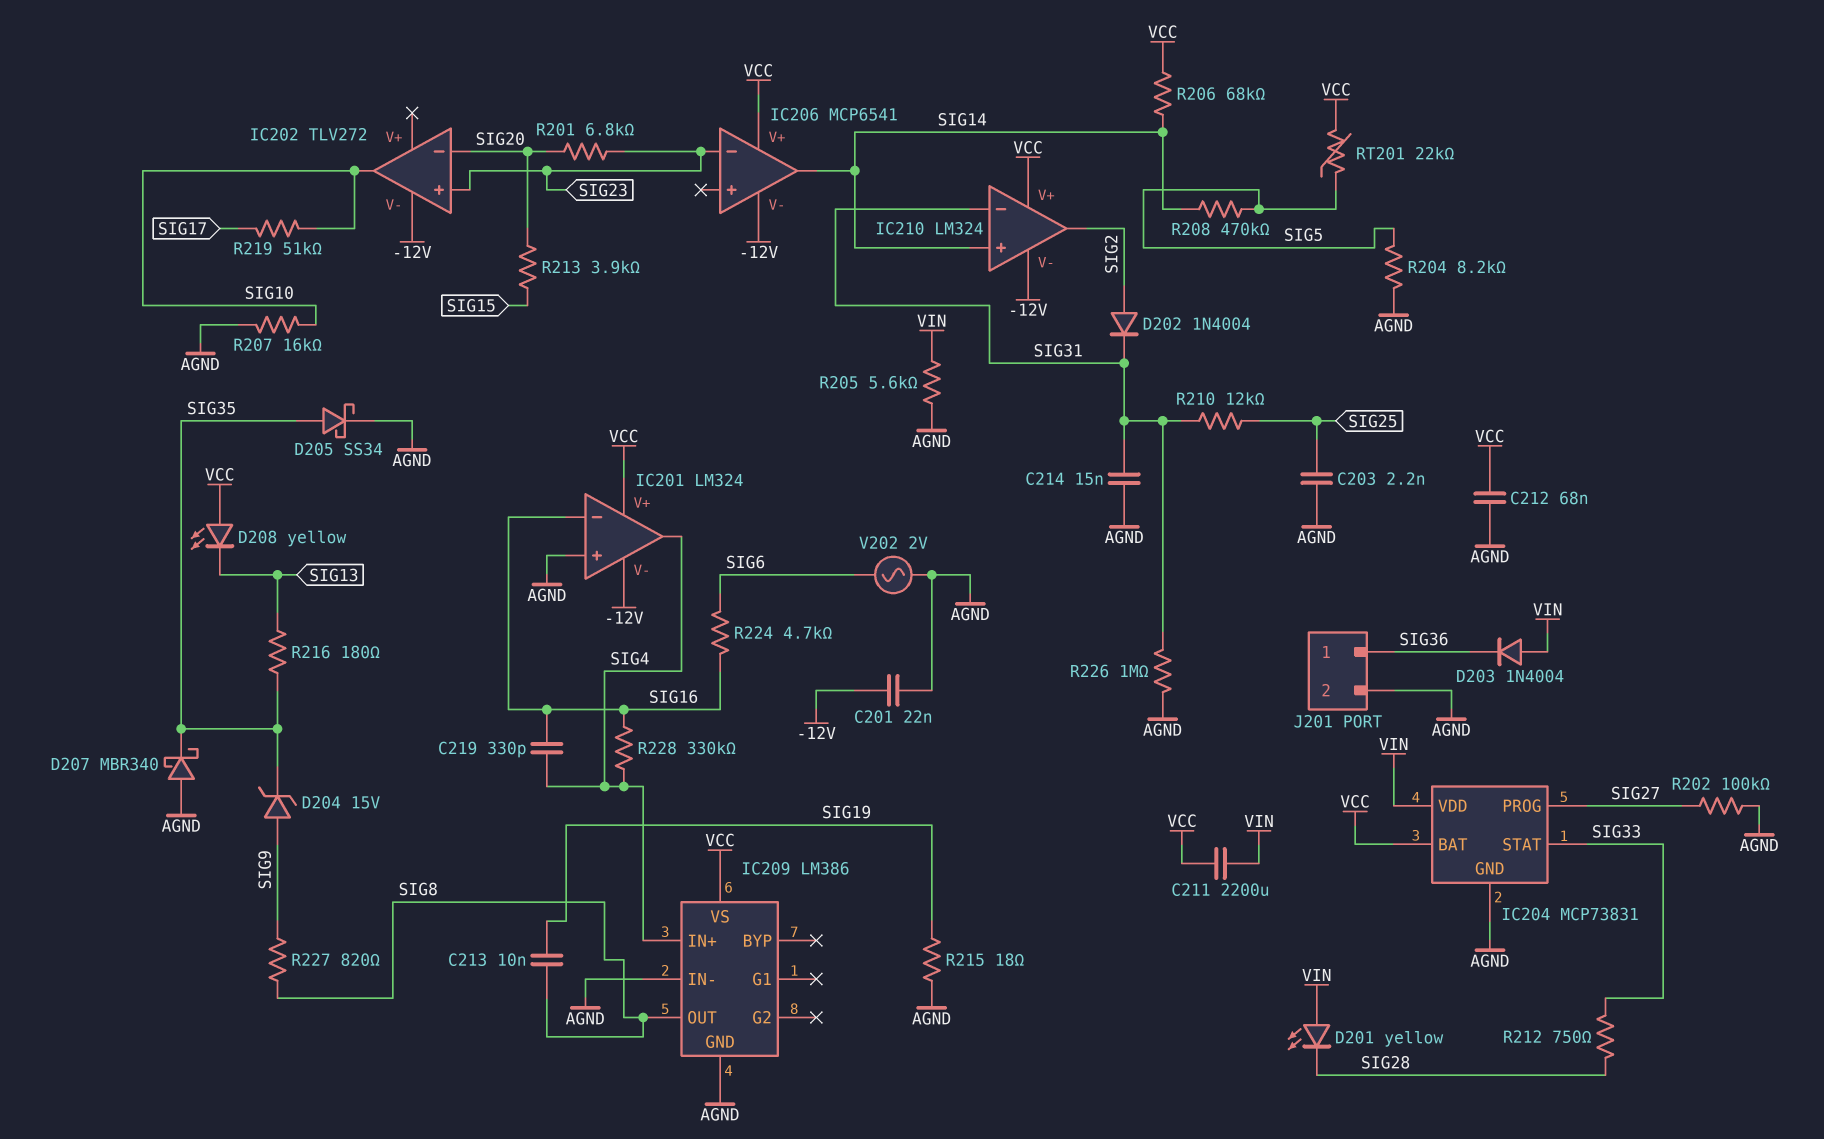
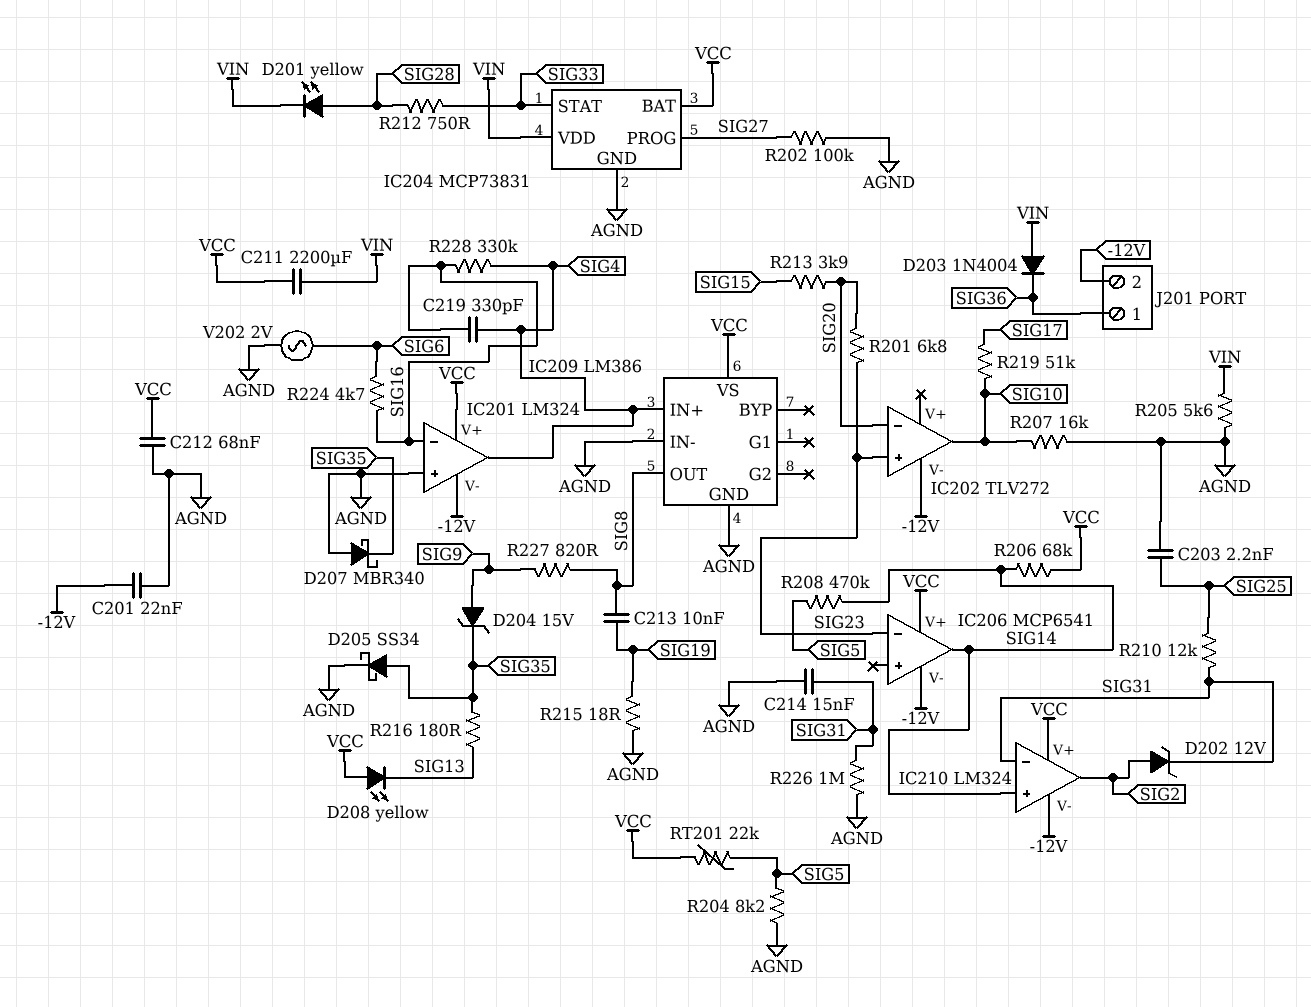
D201: LED yellow (A VIN, K SIG28) -> LED yellow (A SIG28, K VIN)
D202: diode 1N4004 (A SIG2, K SIG31) -> zener 12V (A SIG2, K SIG31)
J201 pin 2: AGND -> -12V

